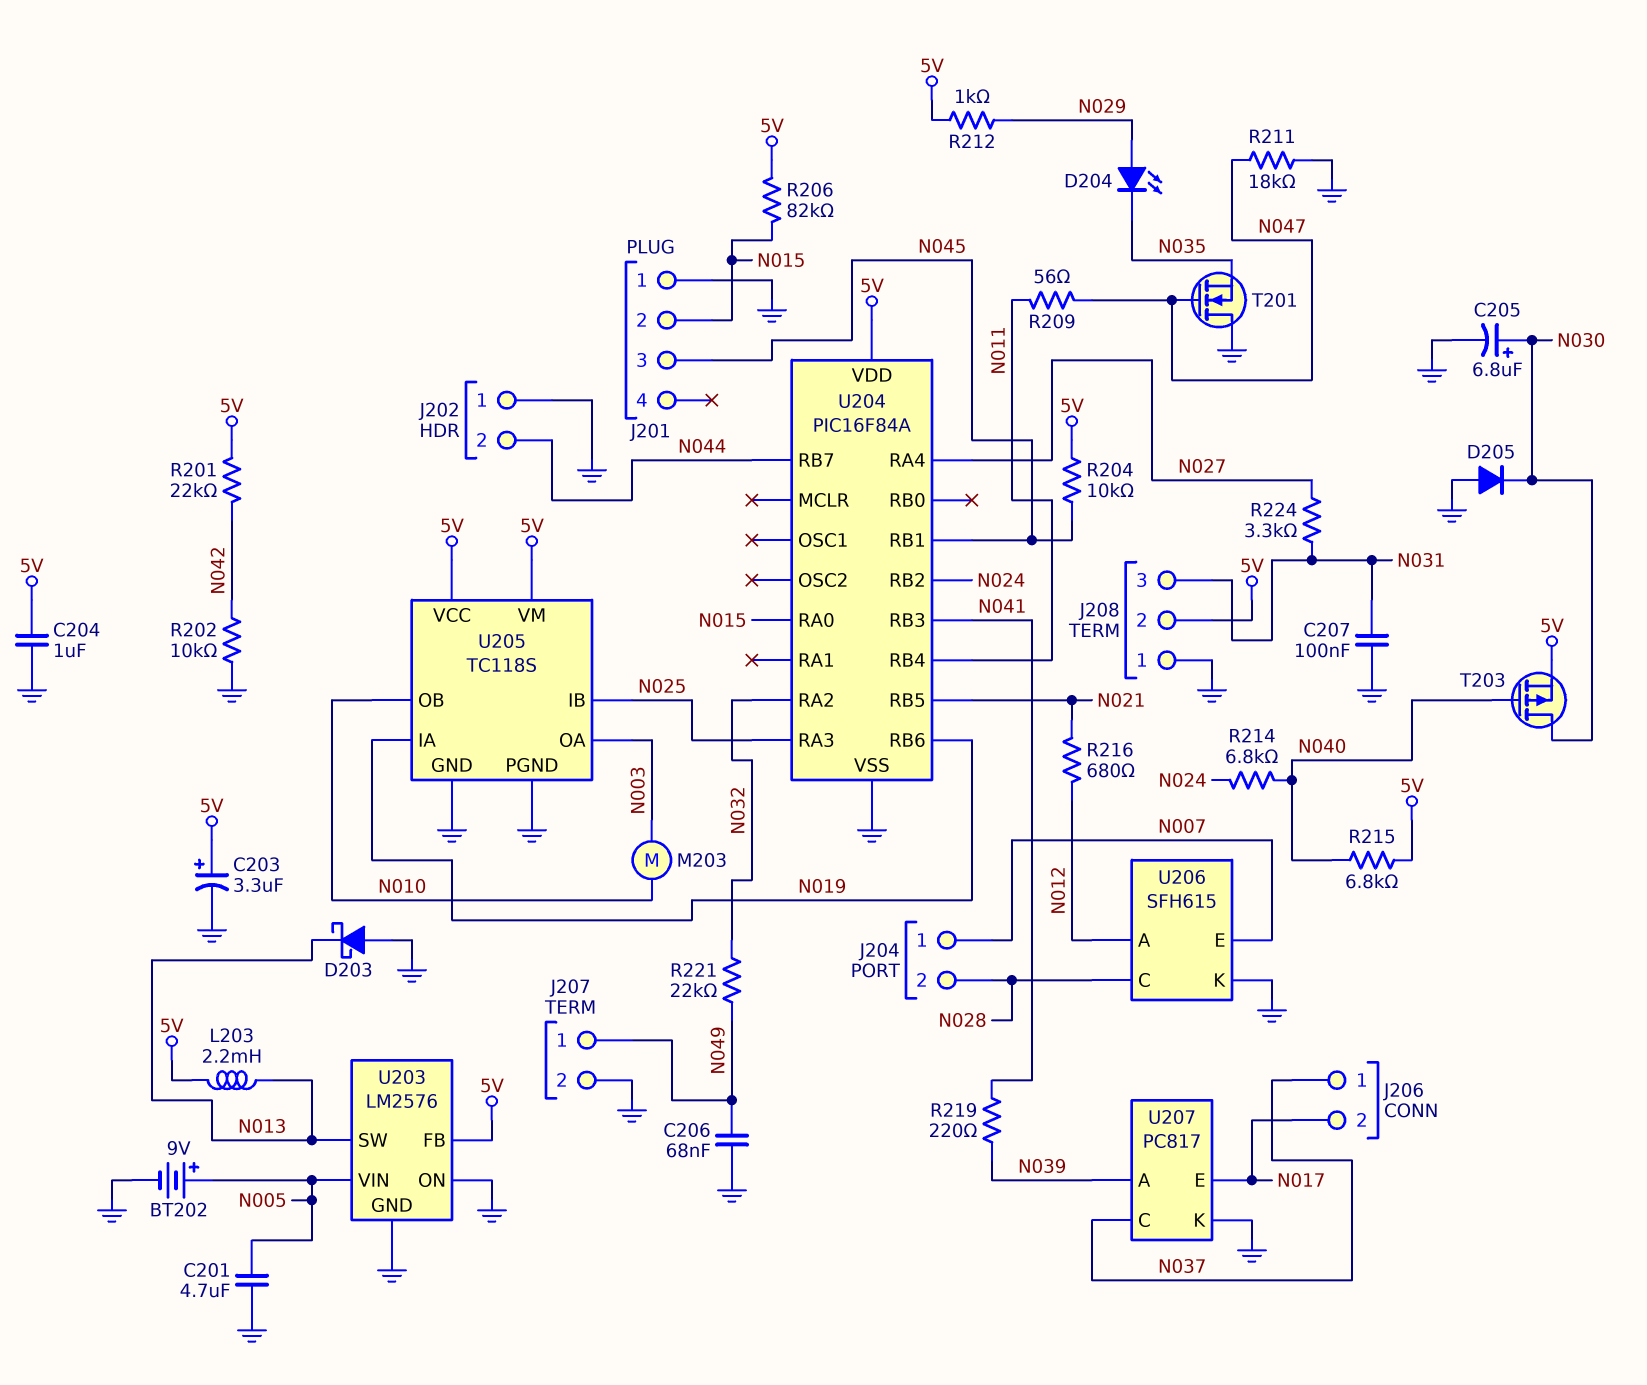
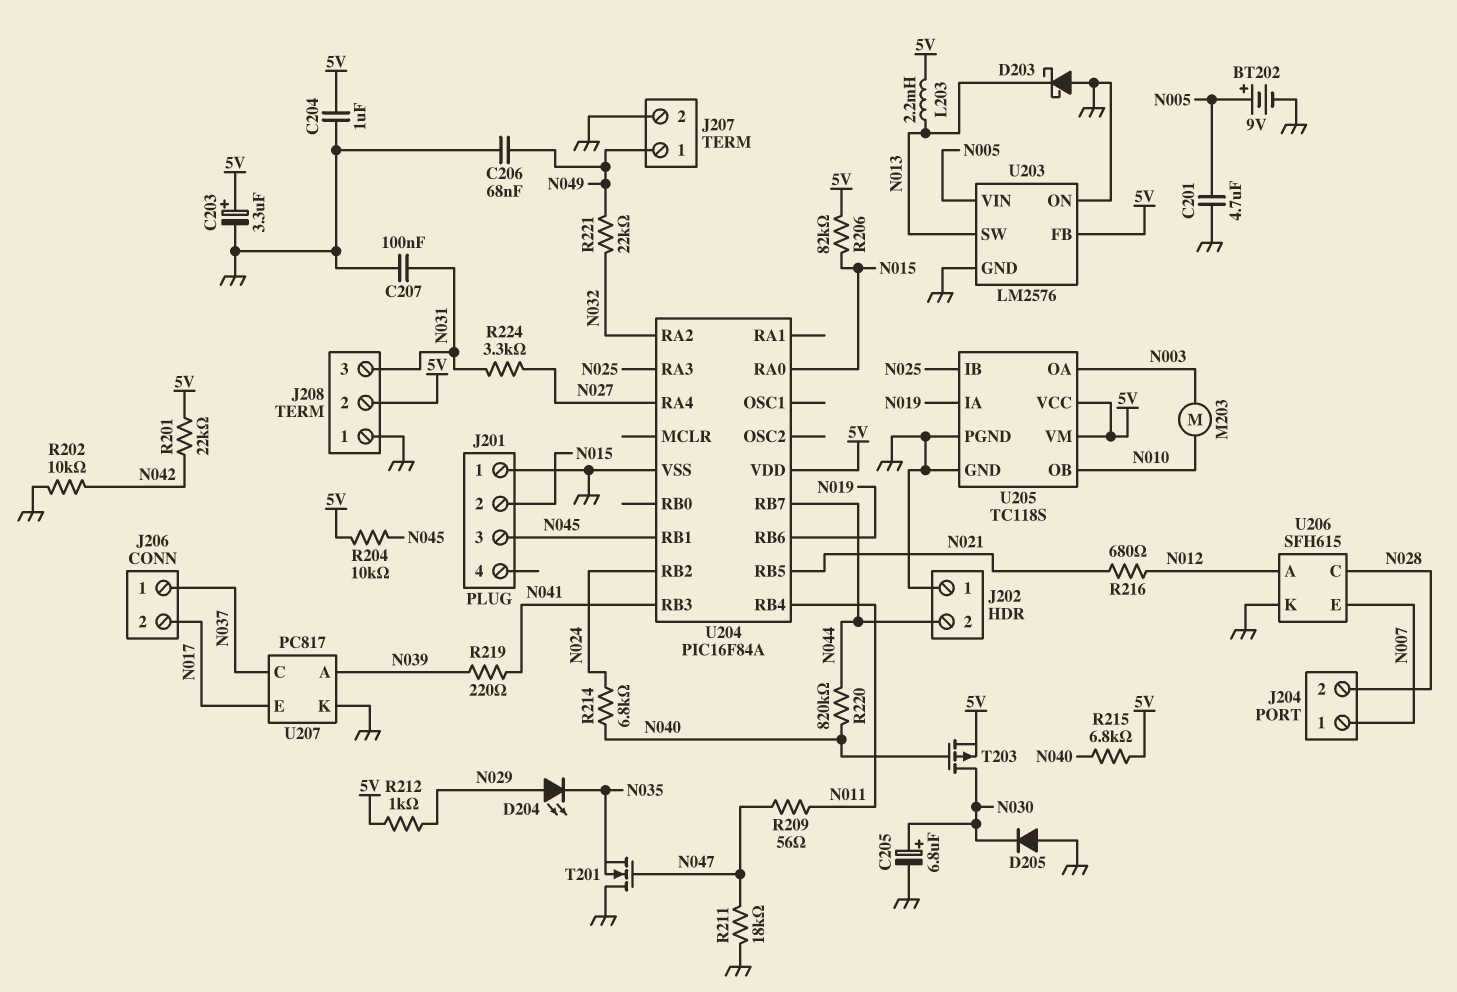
R220: none -> 820k (N040, N044)

